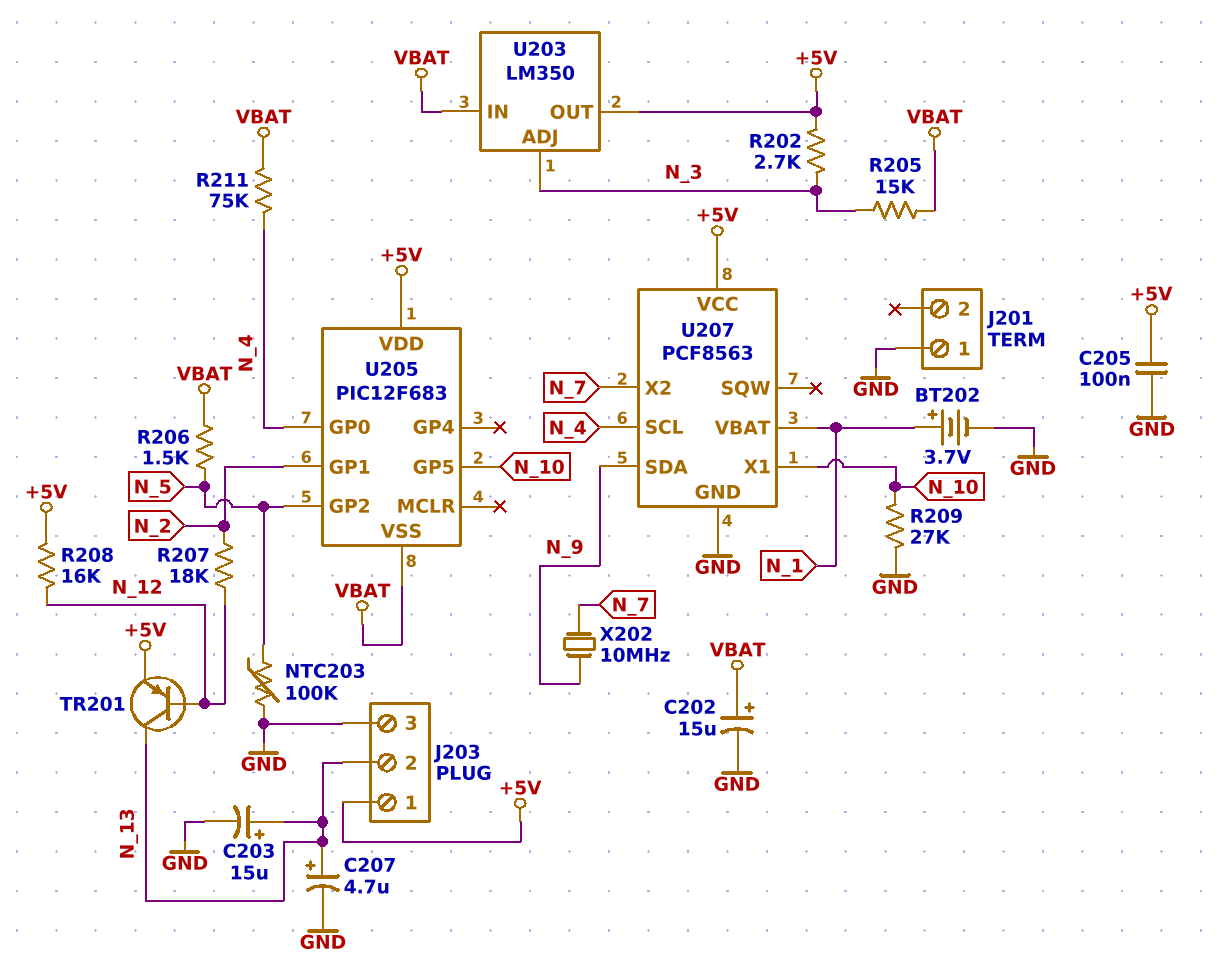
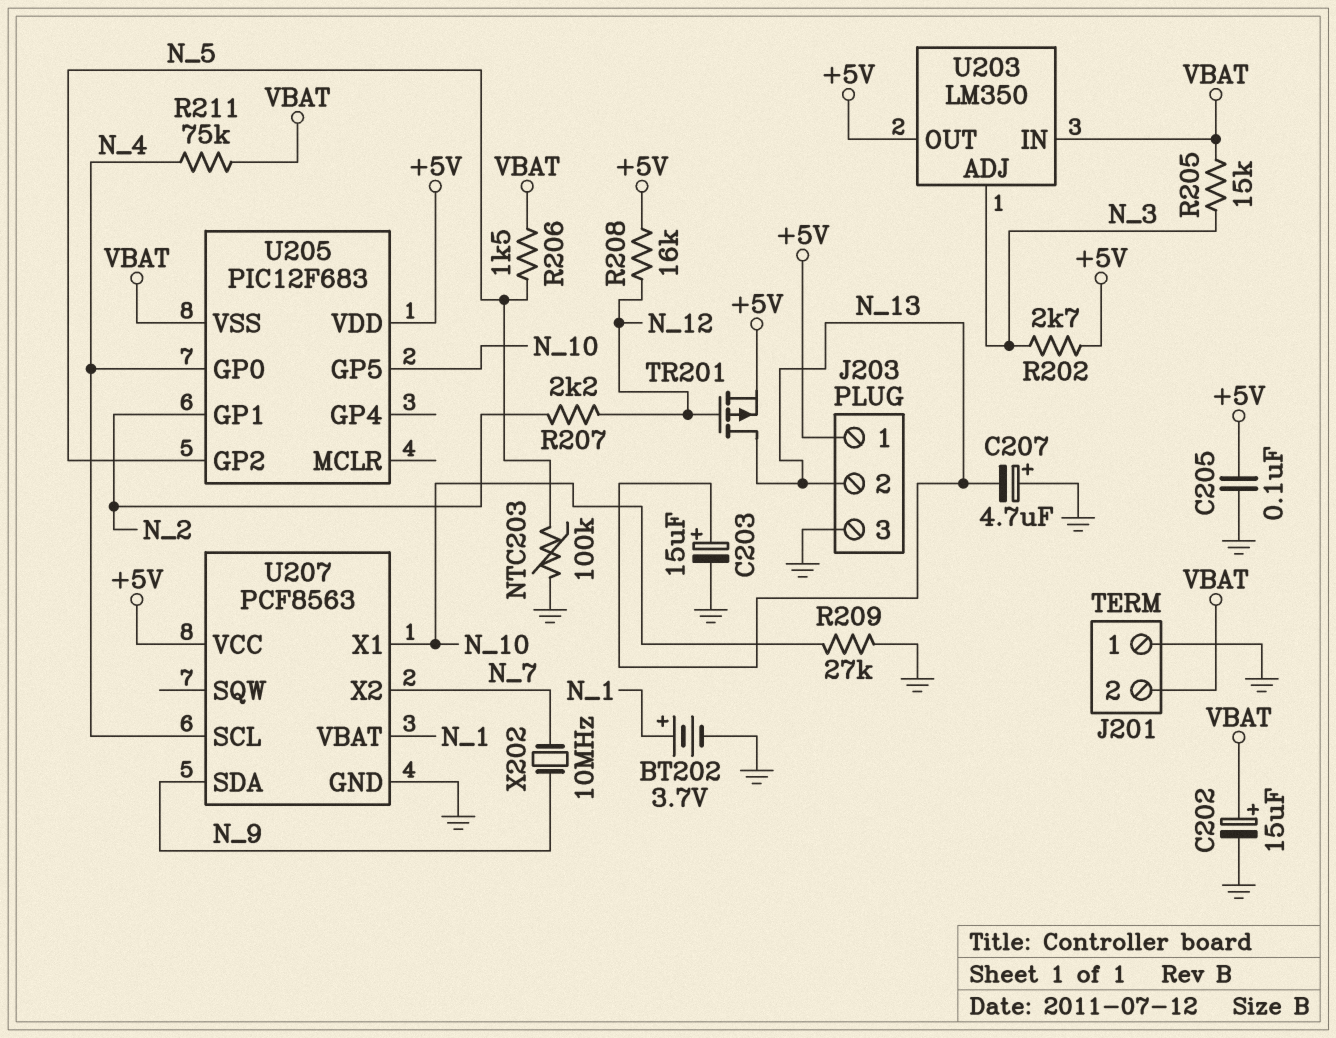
C207: 4.7uF (plus N_13, minus GND) -> 4.7uF (plus GND, minus N_13)
J201 pin 2: none -> VBAT
R207: 18k (N_2, N_12) -> 2.2k (N_2, N_12)
TR201: PNP (B N_12, C N_13, E +5V) -> PMOS (G N_12, D N_13, S +5V)

